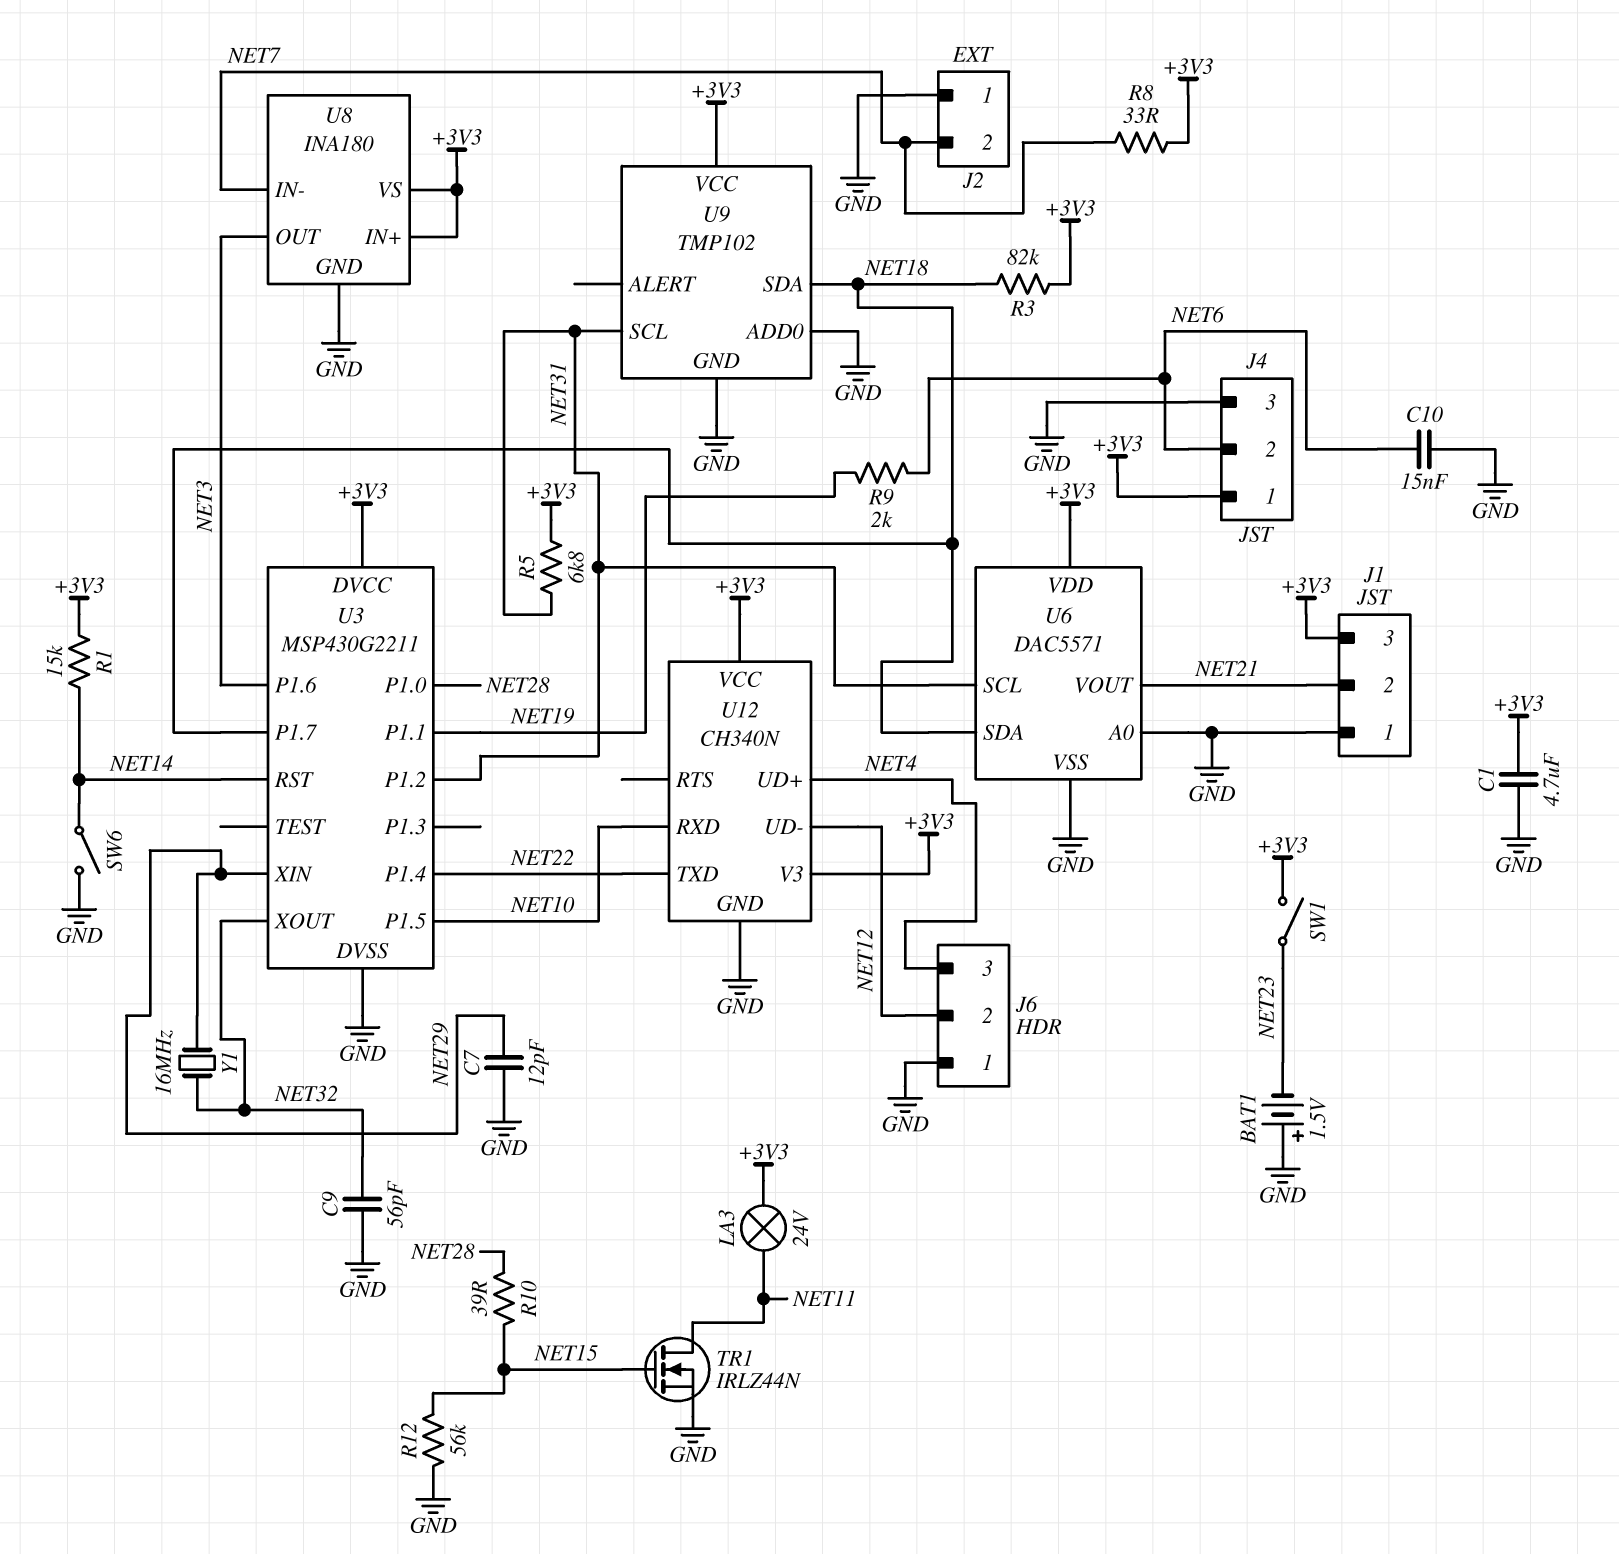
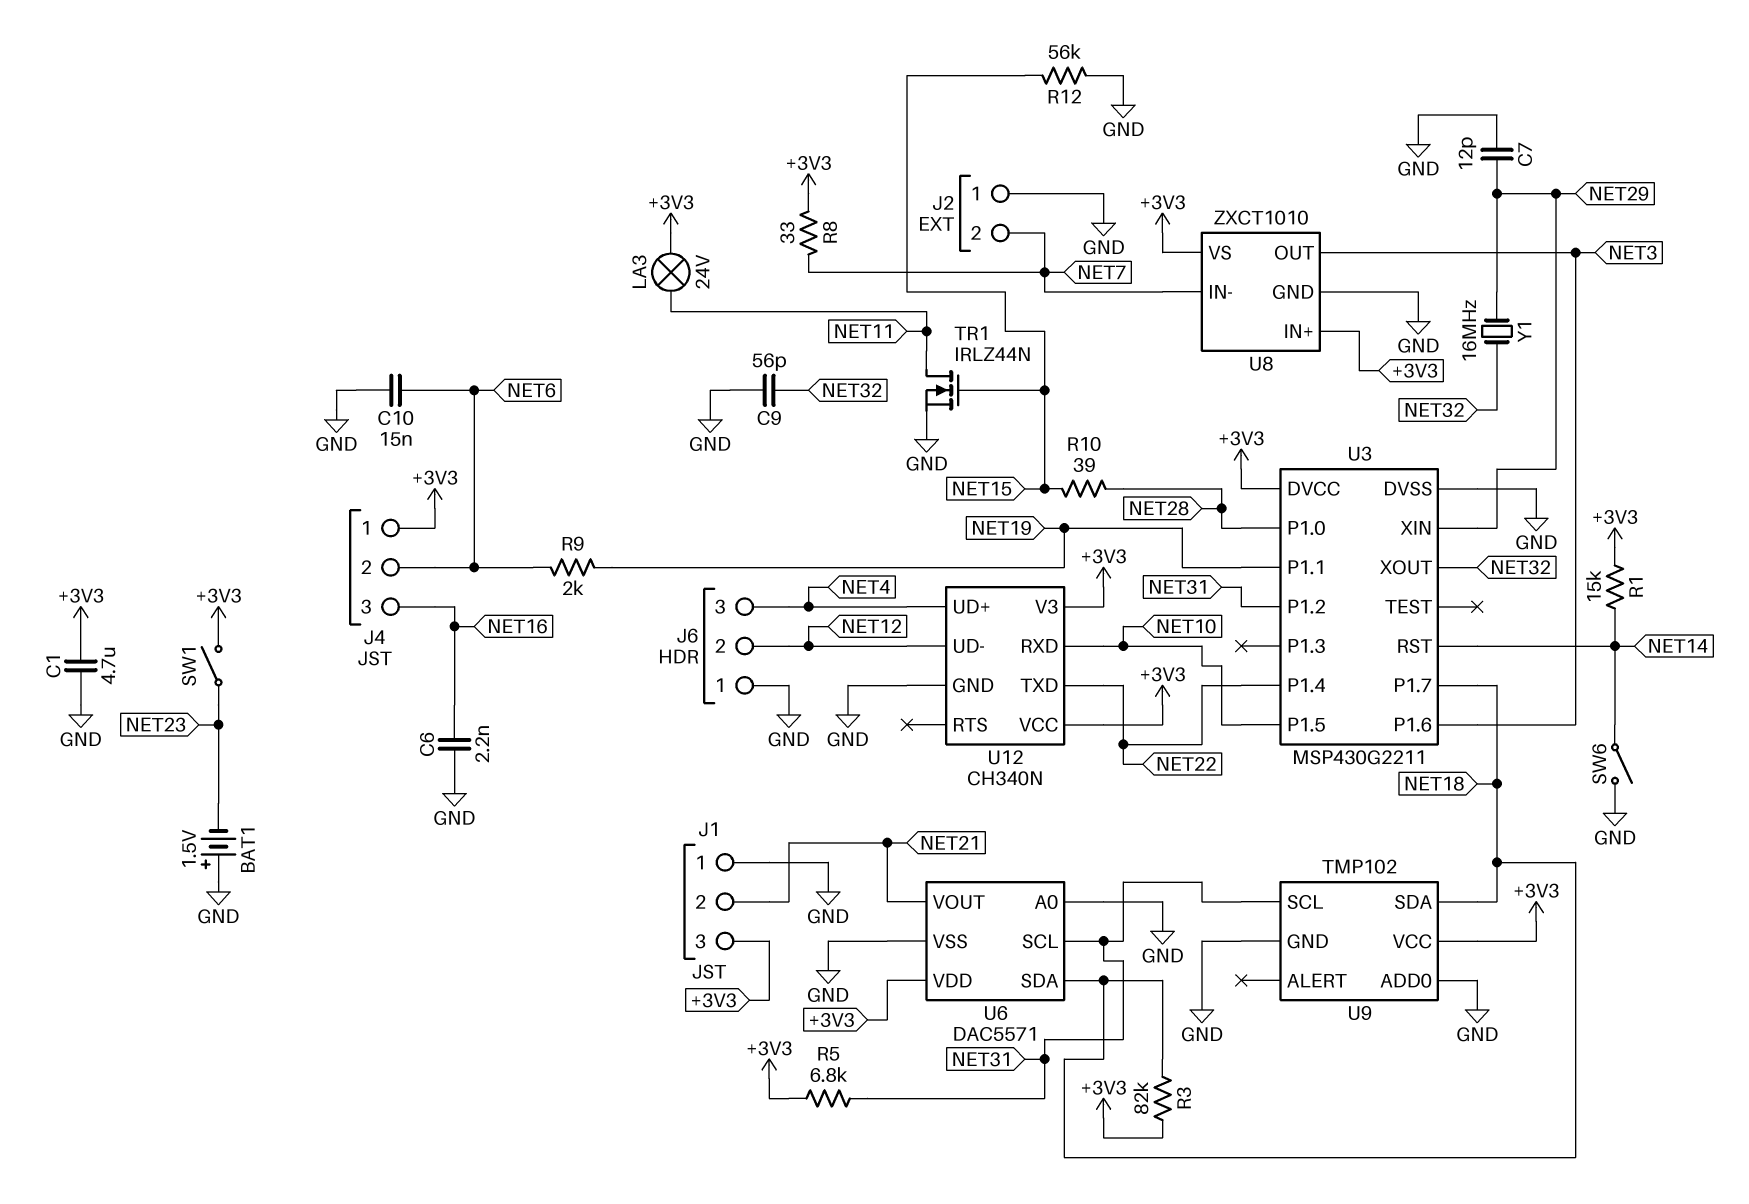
C6: none -> 2.2nF (GND, NET16)
J4 pin 3: GND -> NET16
U8: INA180 -> ZXCT1010

